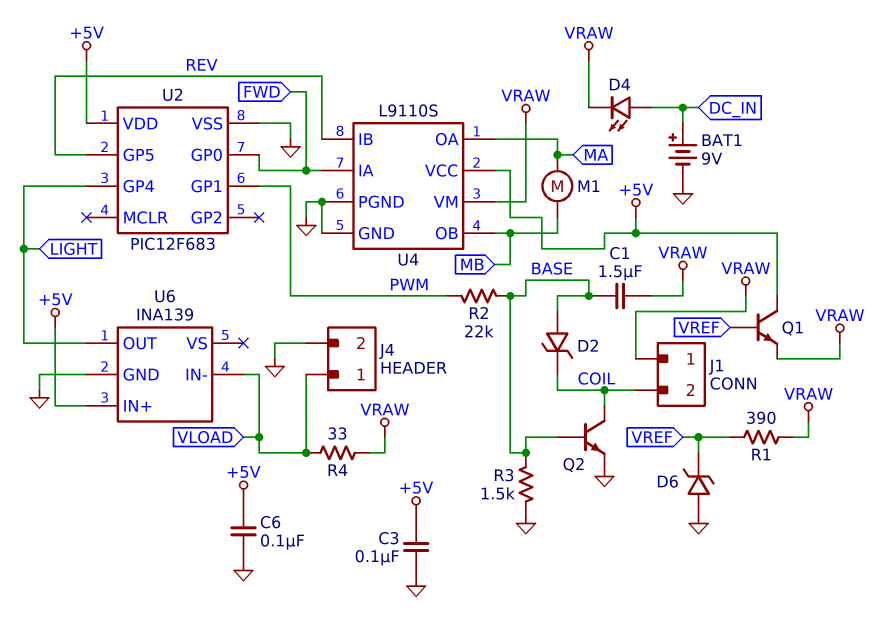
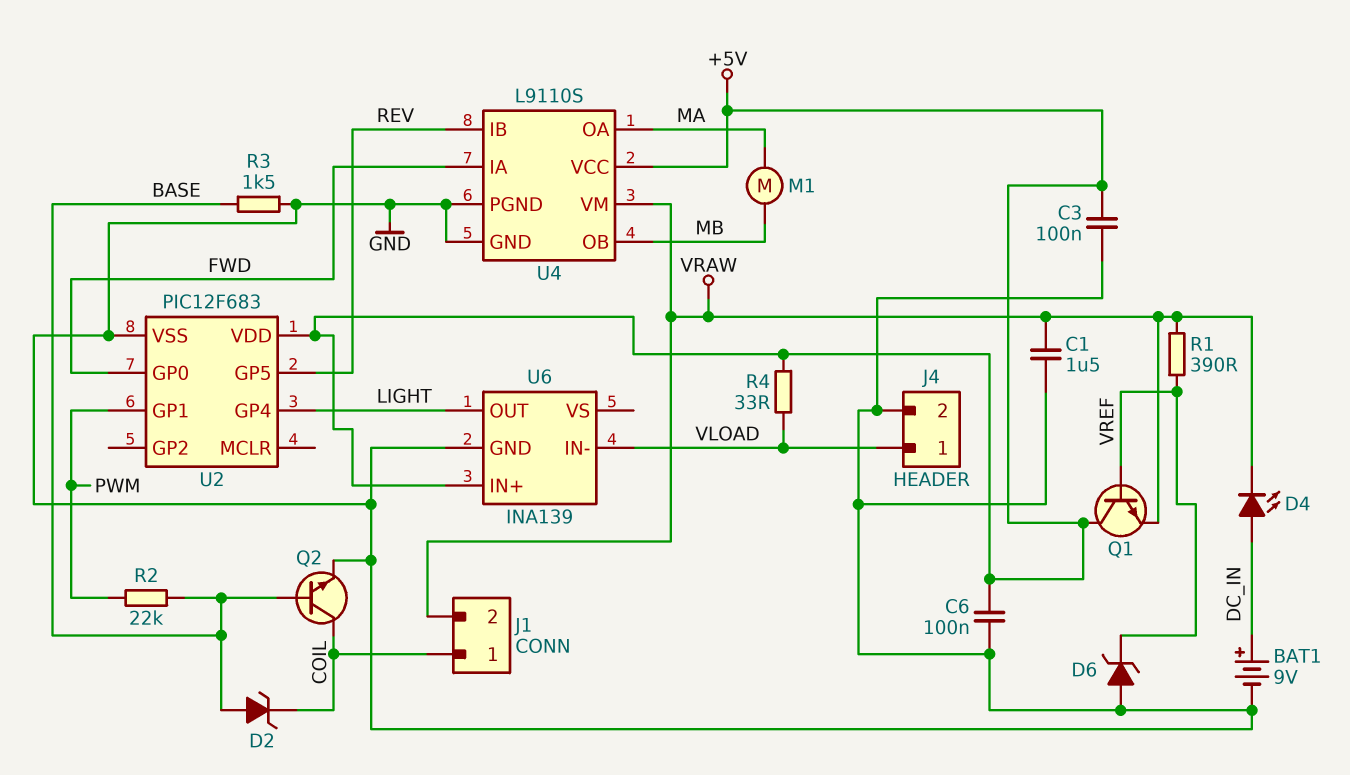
C1: 1.5uF (BASE, VRAW) -> 1.5uF (GND, VRAW)
J1 pin 1: VRAW -> COIL
J1 pin 2: COIL -> VRAW
R4: 33 (VLOAD, VRAW) -> 33 (+5V, VLOAD)

